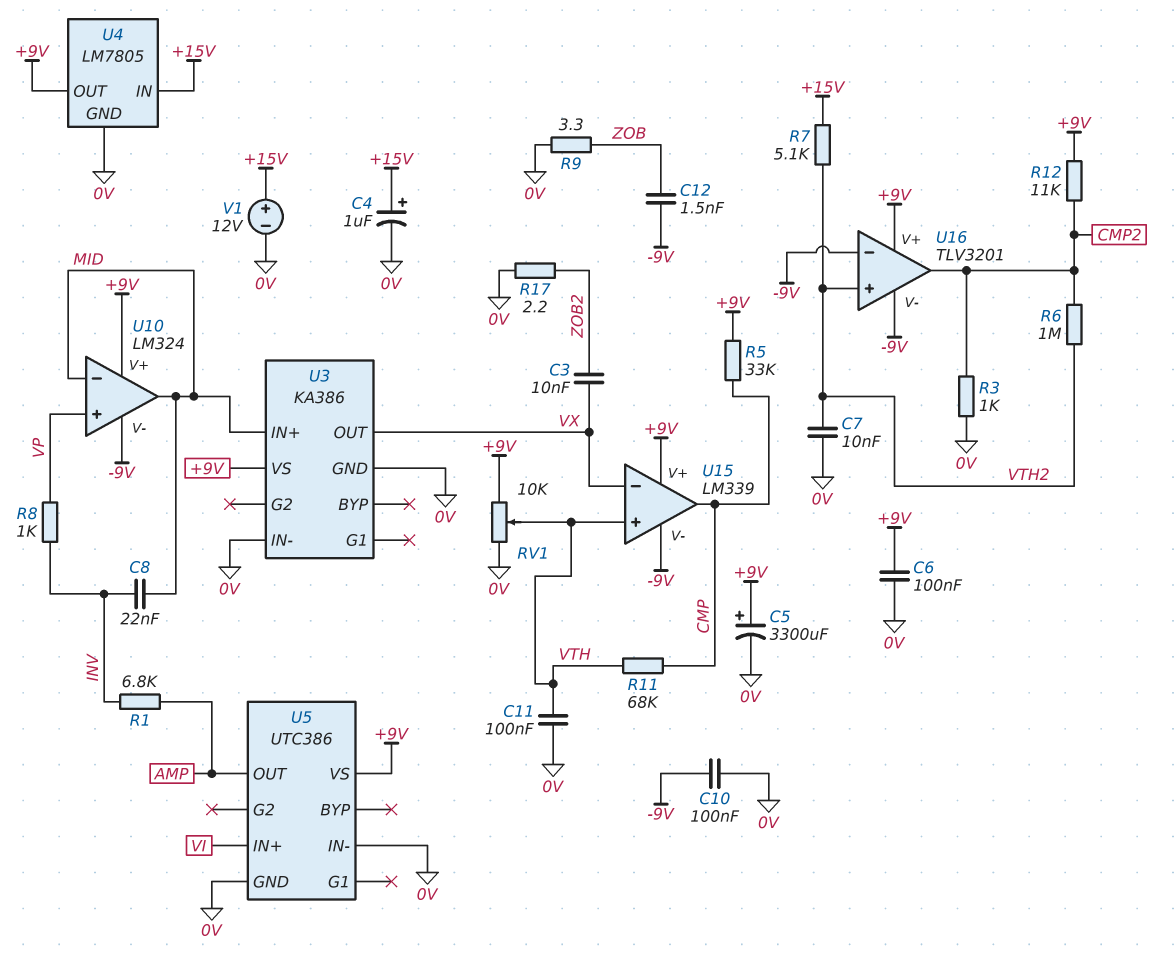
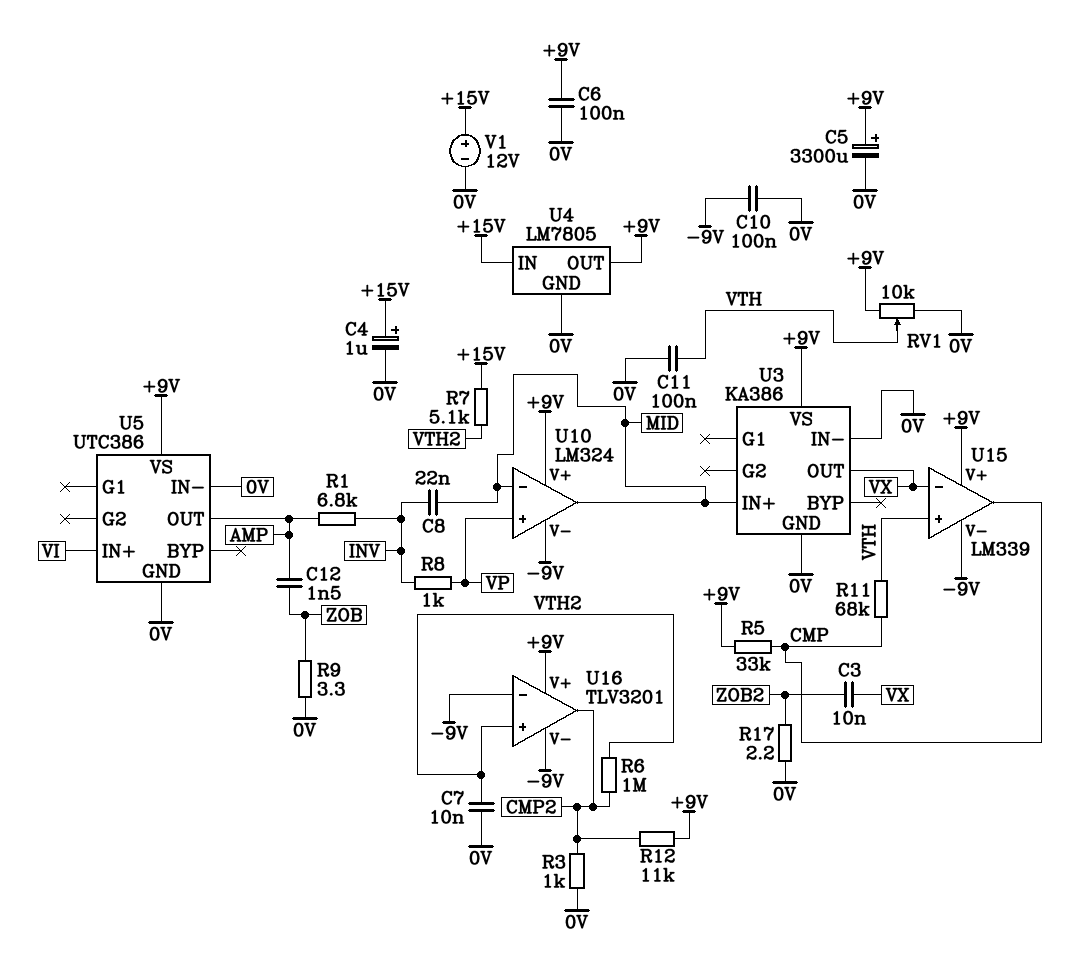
C12: 1.5nF (-9V, ZOB) -> 1.5nF (AMP, ZOB)

